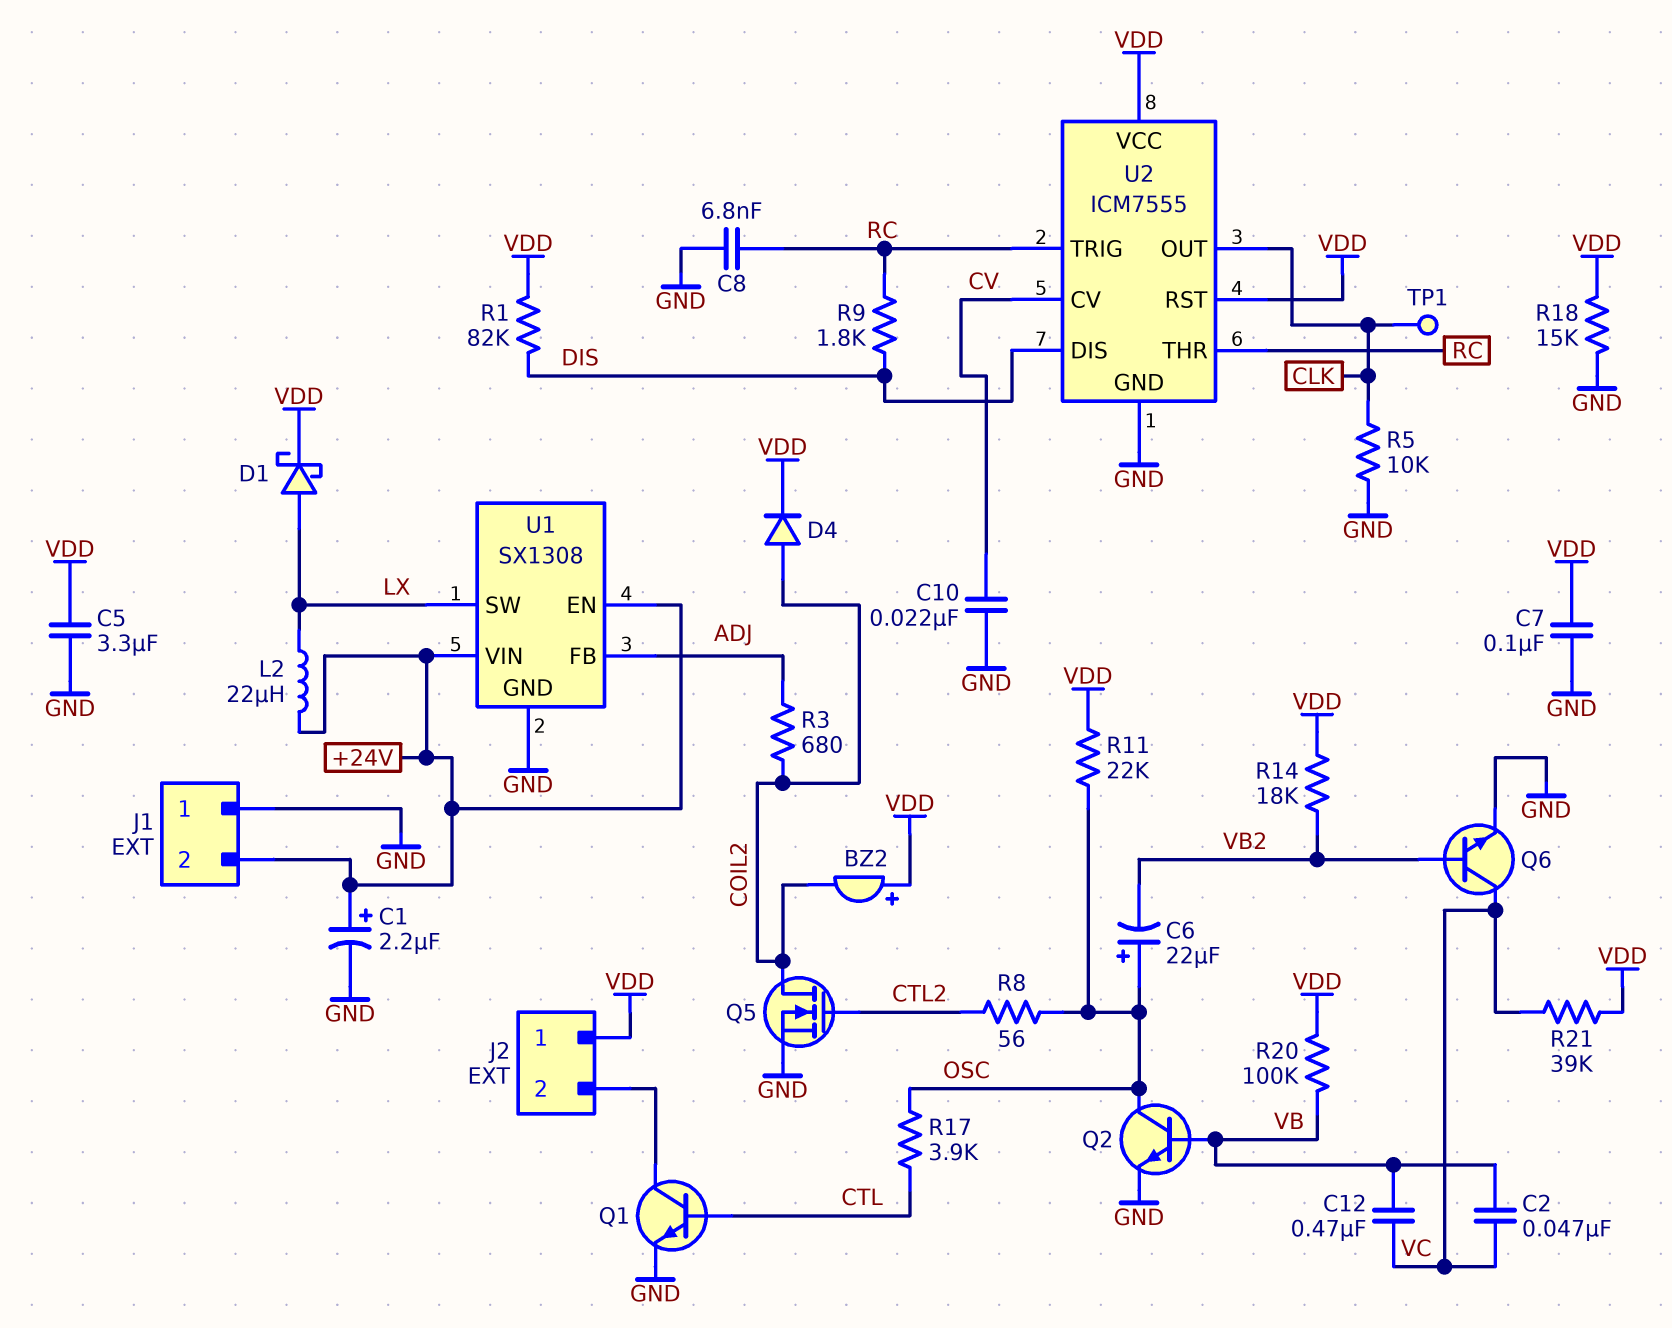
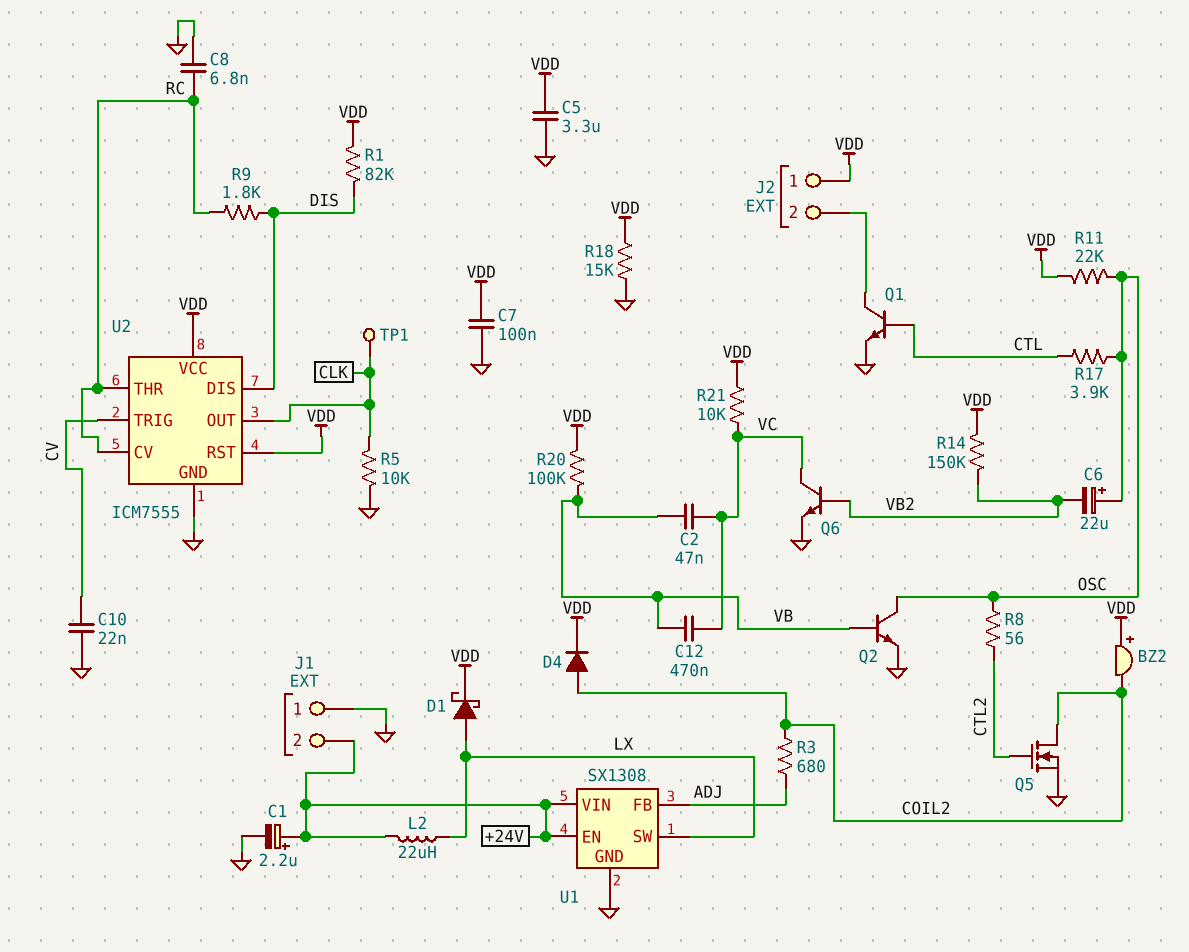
R14: 18k (VB2, VDD) -> 150k (VB2, VDD)
R21: 39k (VC, VDD) -> 10k (VC, VDD)
U2 pin CV: CV -> RC
U2 pin TRIG: RC -> CV

